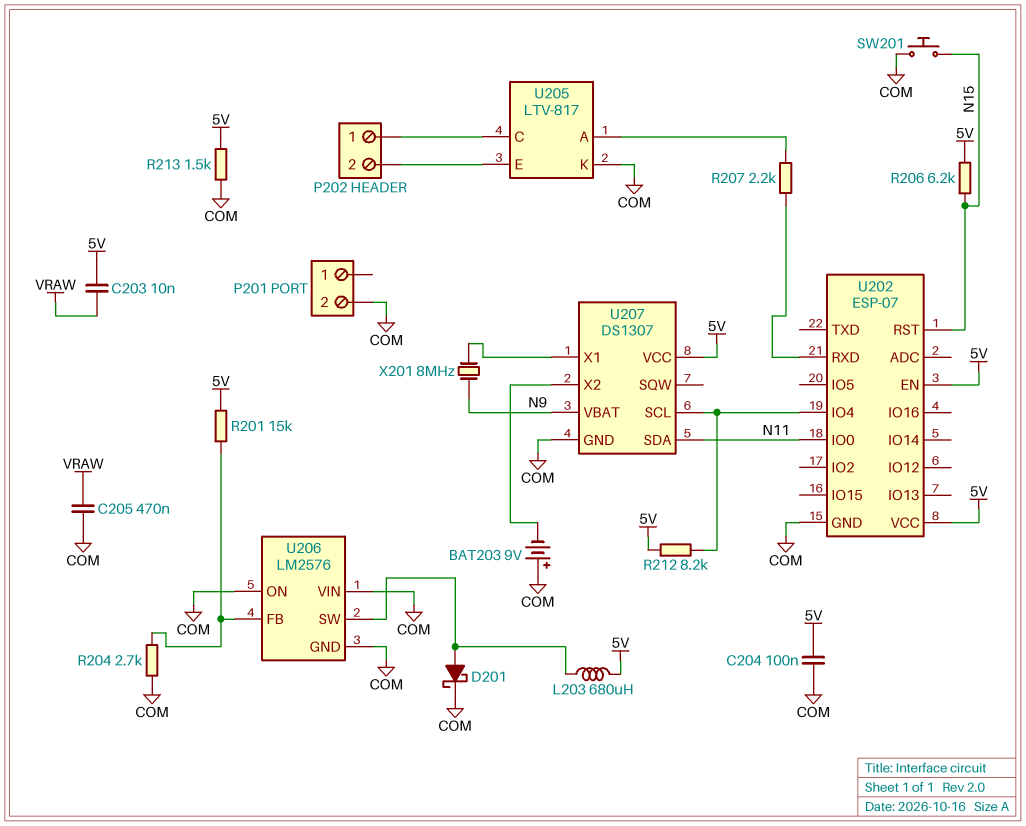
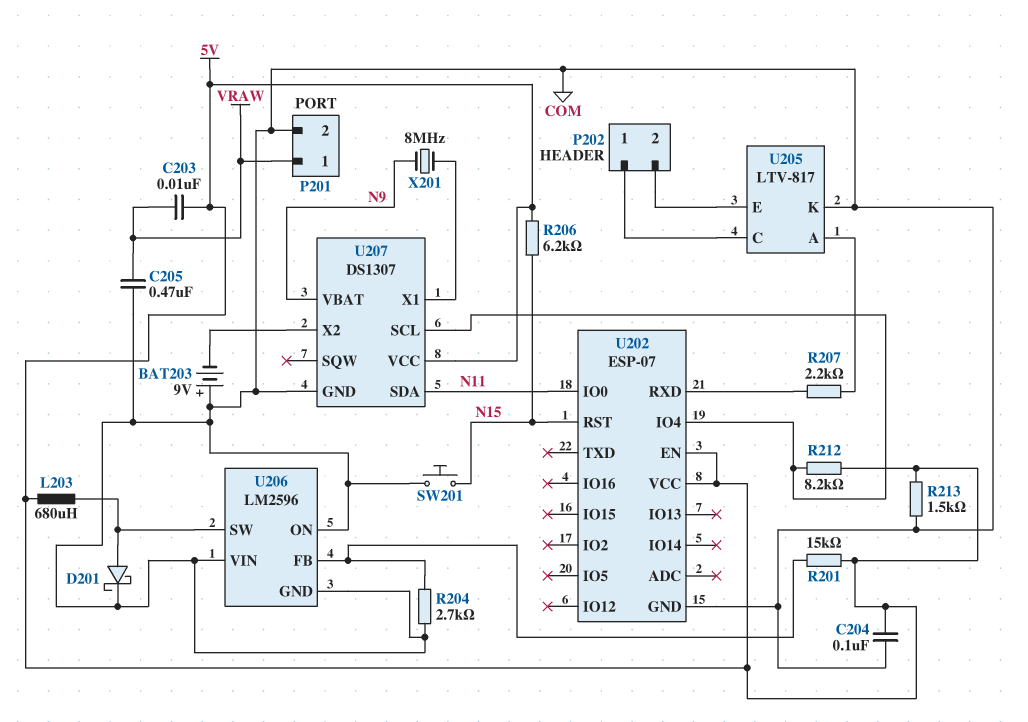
P201 pin 1: none -> VRAW
U206: LM2576 -> LM2596

